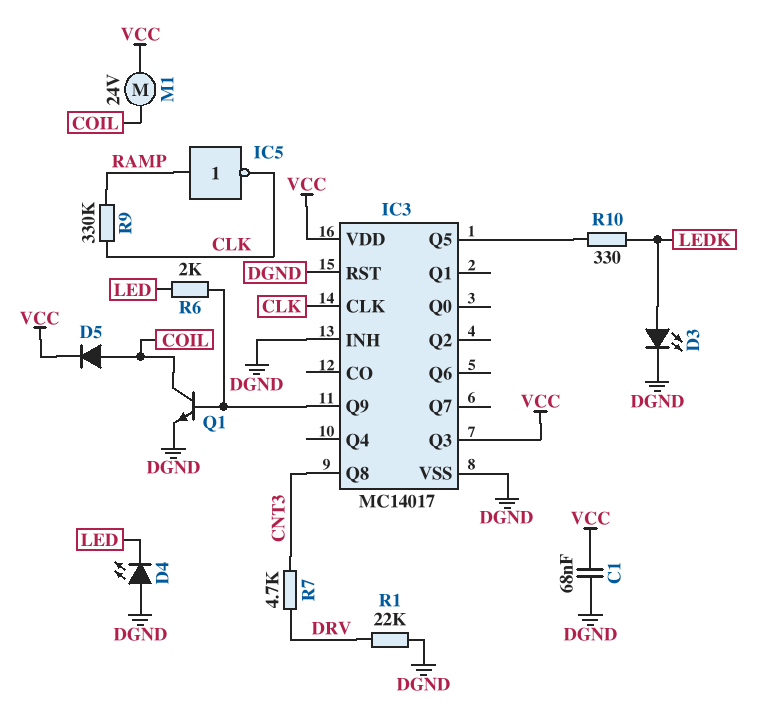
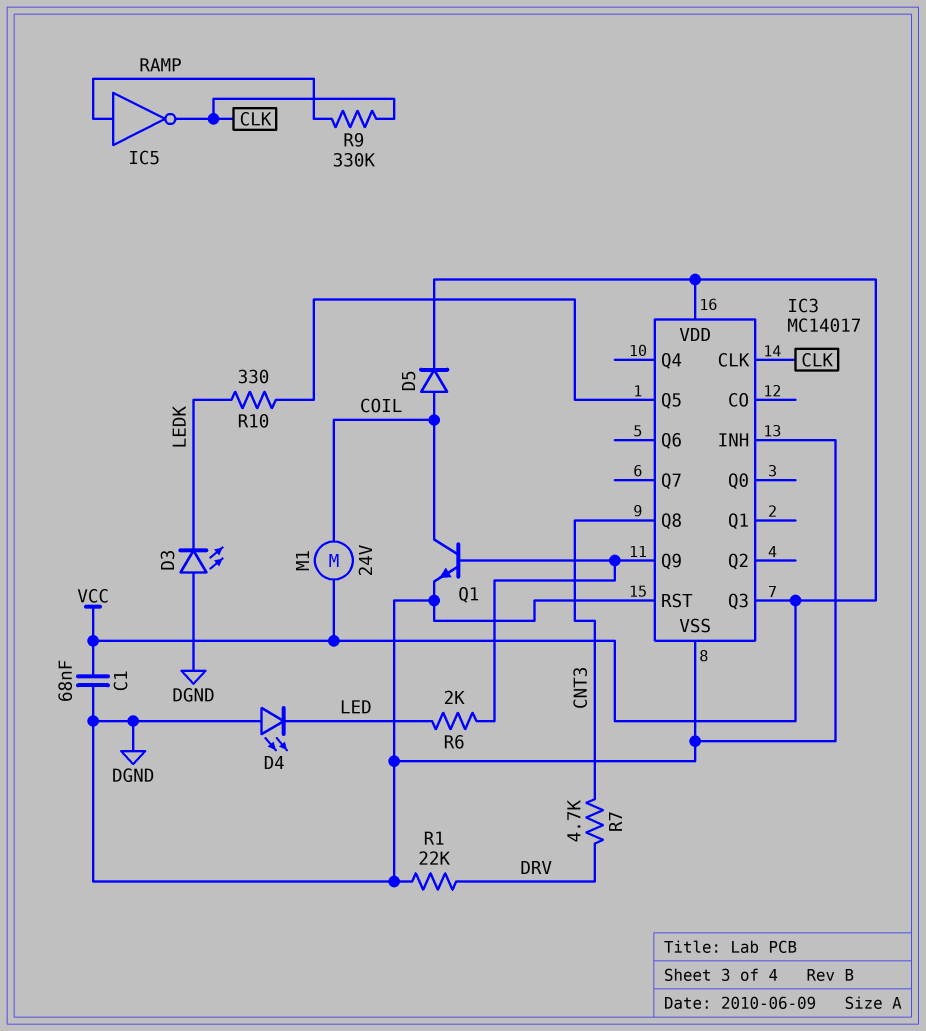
D3: LED (A LEDK, K DGND) -> LED (A DGND, K LEDK)

